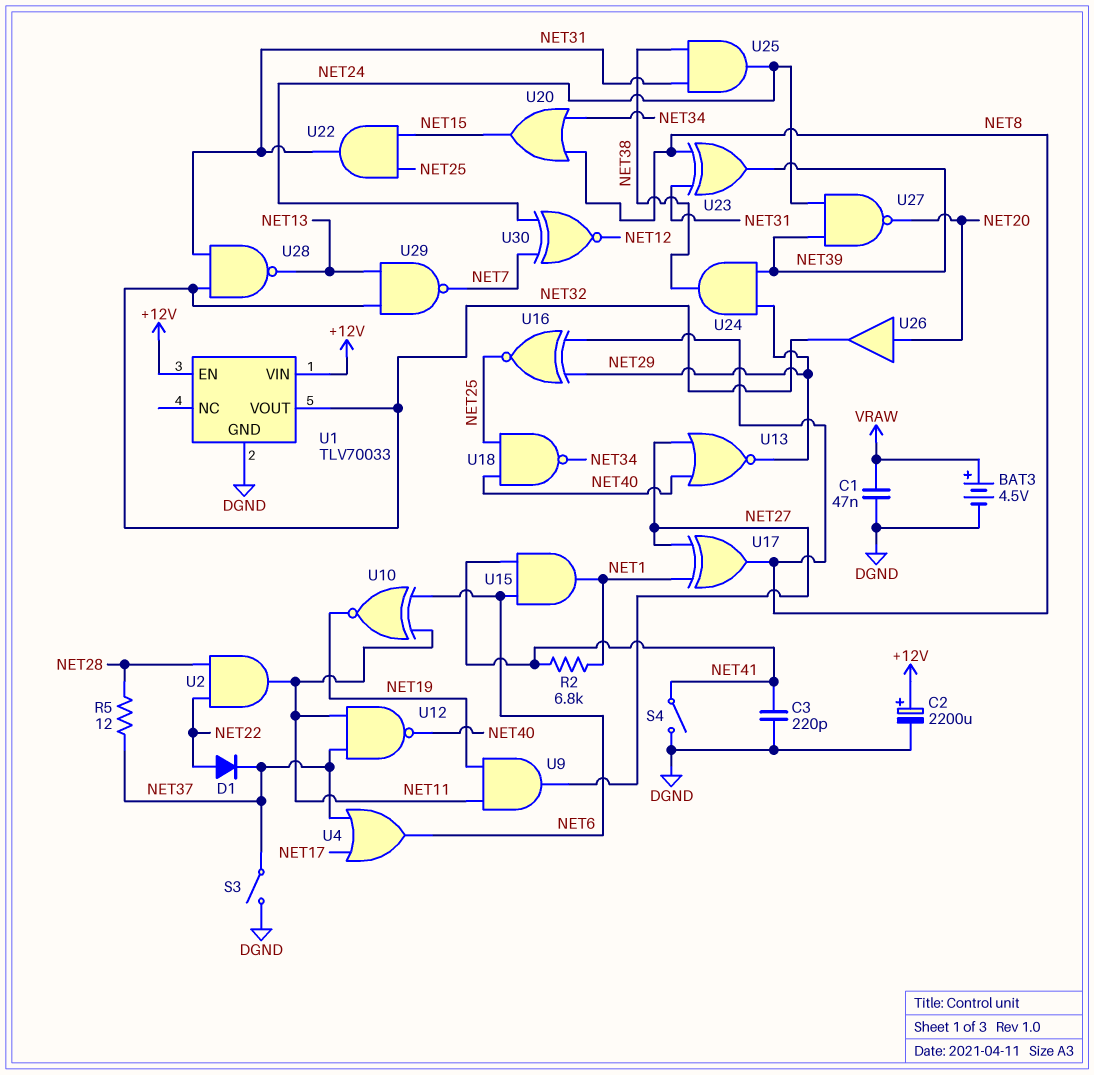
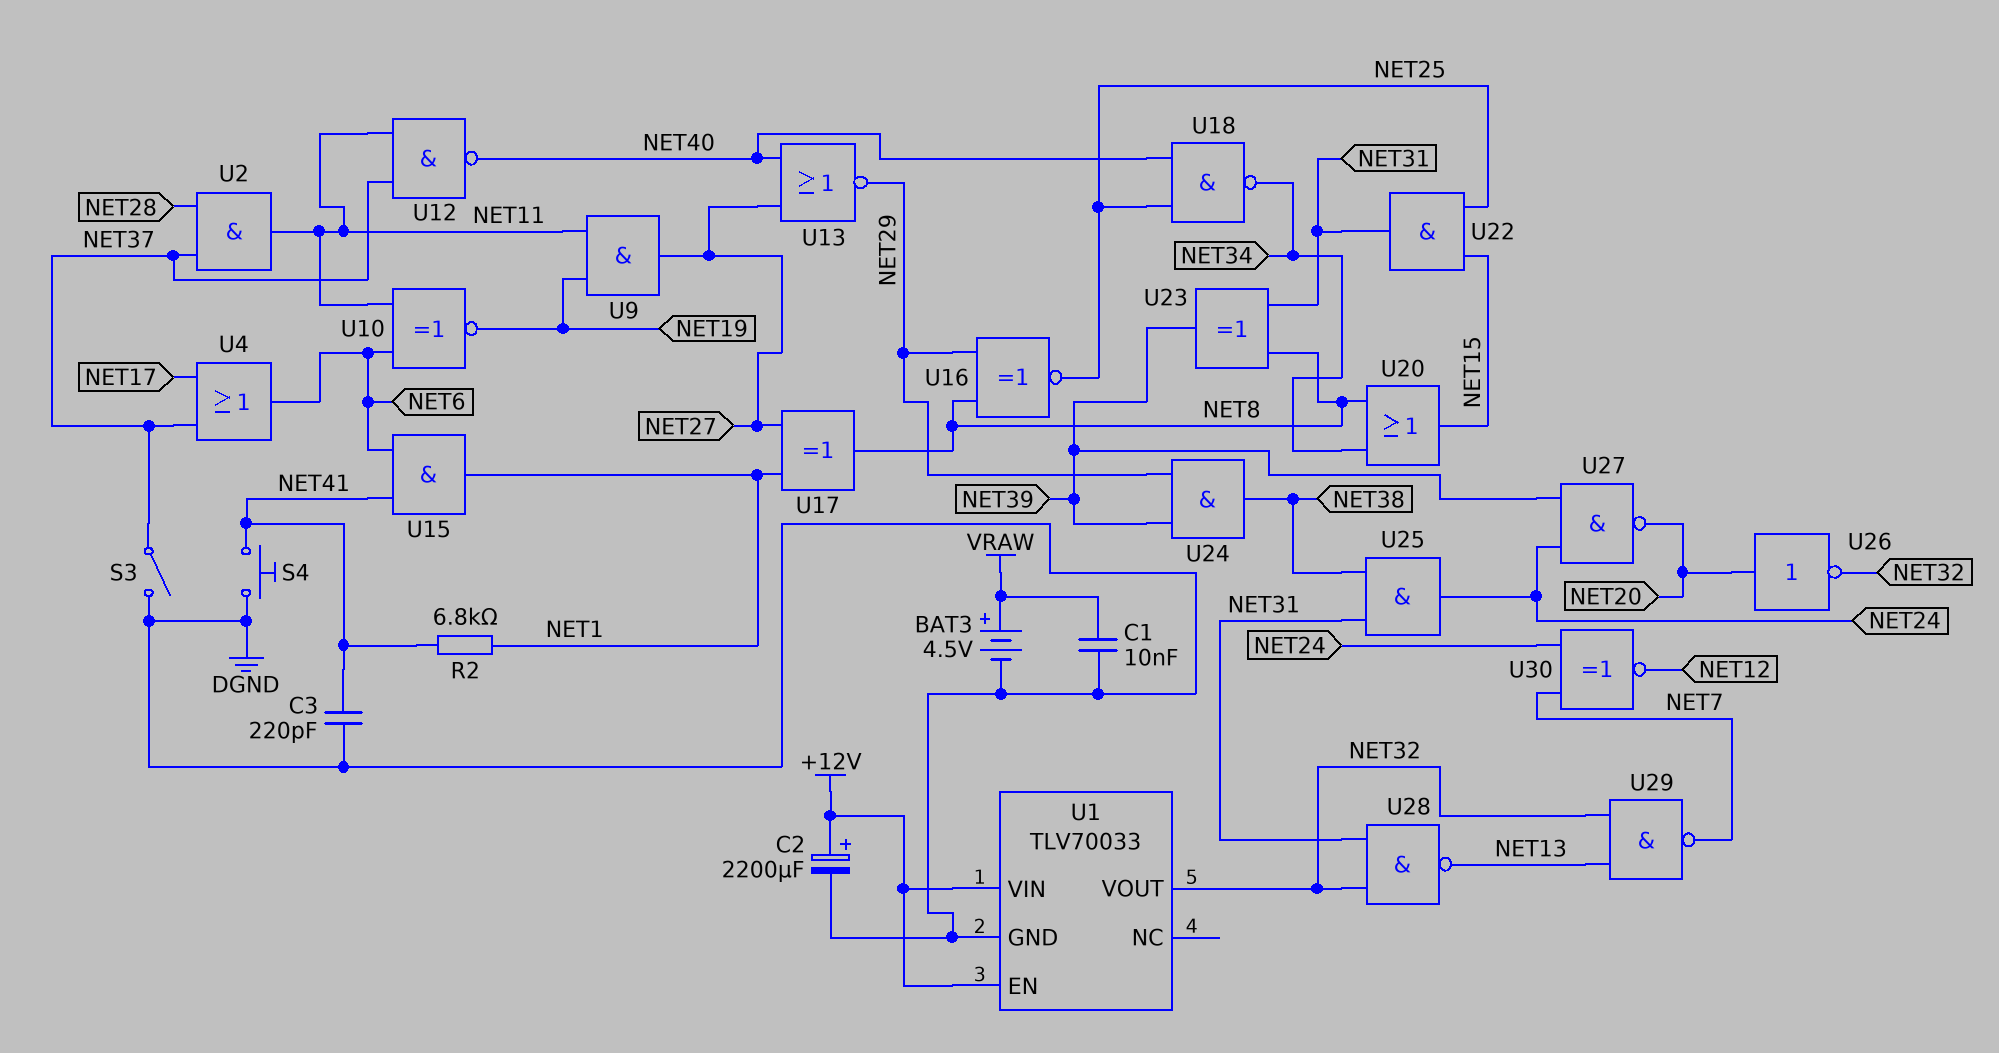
C1: 47nF (DGND, VRAW) -> 10nF (DGND, VRAW)
D1: diode (A NET22, K NET37) -> none
R5: 12 (NET28, NET37) -> none
S4: switch (DGND, NET41) -> button (DGND, NET41)
U2: AND (in NET22, in NET28, out NET11) -> AND (in NET28, in NET37, out NET11)
U26: buffer (in NET20, out NET32) -> NOT (in NET20, out NET32)

